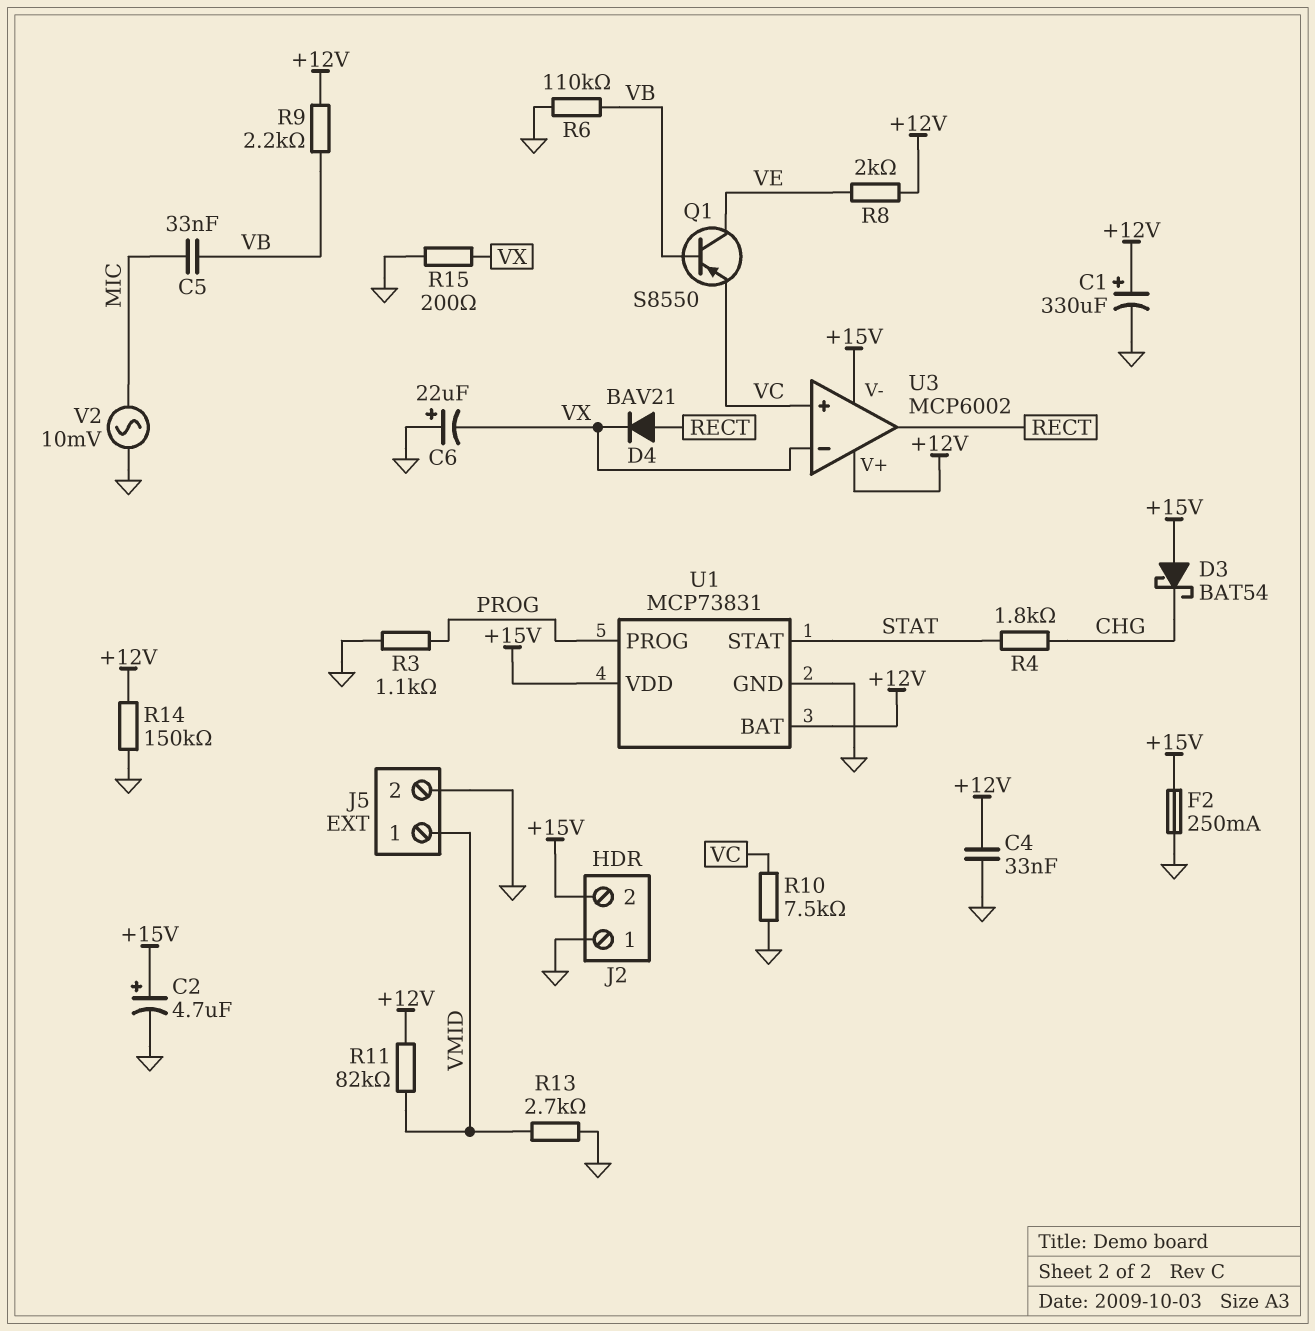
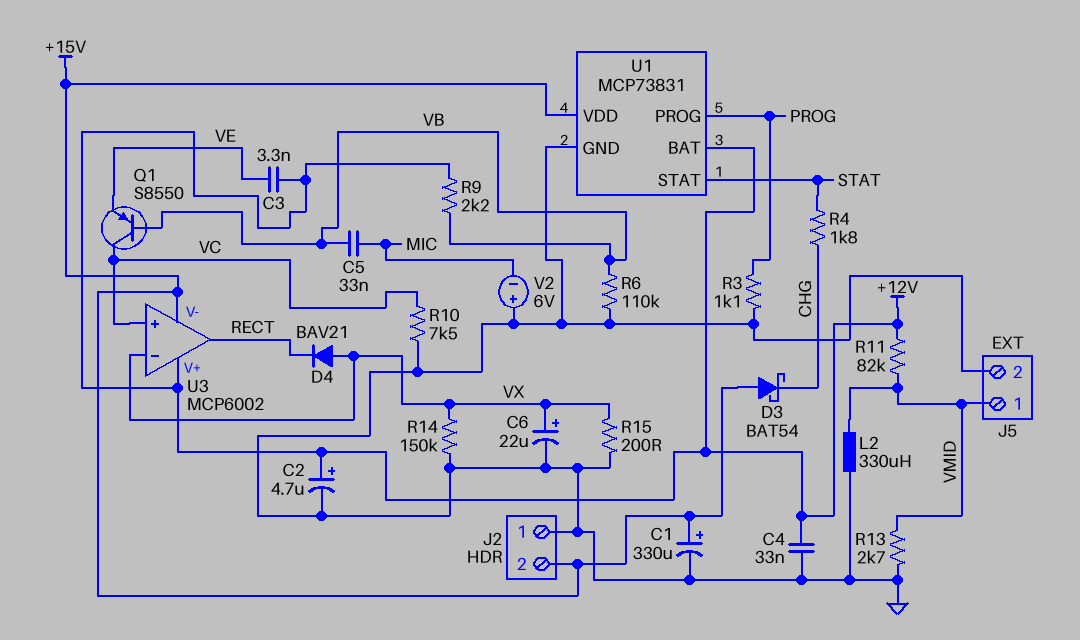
C1: 330uF (plus +12V, minus GND) -> 330uF (plus +15V, minus GND)
C2: 4.7uF (plus +15V, minus GND) -> 4.7uF (plus +12V, minus GND)
C3: none -> 3.3nF (+12V, VE)
C6: 22uF (plus GND, minus VX) -> 22uF (plus VX, minus GND)
D4: diode BAV21 (A RECT, K VX) -> diode BAV21 (A VX, K RECT)
F2: 250mA (+15V, GND) -> none
L2: none -> 330uH (GND, VMID)
Q1: PNP S8550 (B VB, C VE, E VC) -> PNP S8550 (B VB, C VC, E VE)
R8: 2k (+12V, VE) -> none
R14: 150k (+12V, GND) -> 150k (GND, VX)
V2: AC 10mV (GND, MIC) -> 6V (plus GND, minus MIC)

